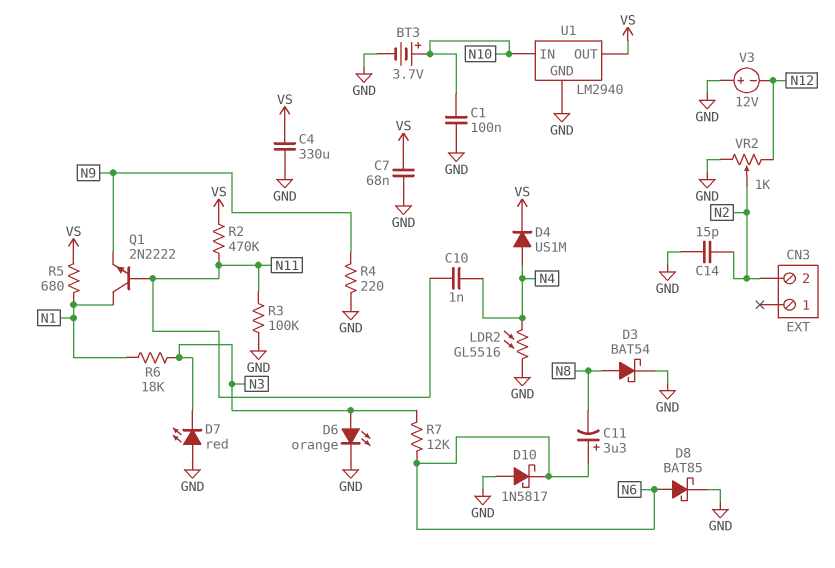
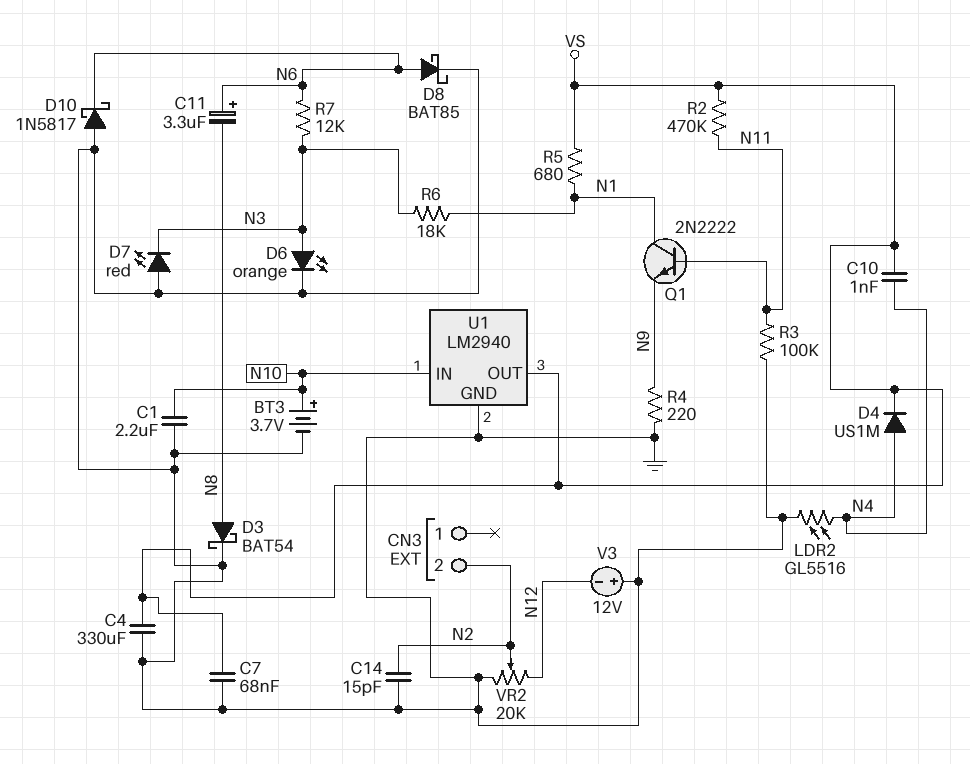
C1: 100nF (GND, N10) -> 2.2uF (GND, N10)
C10: 1nF (N4, N11) -> 1nF (N4, VS)
VR2: 1k (GND, N12, wiper N2) -> 20k (GND, N12, wiper N2)

